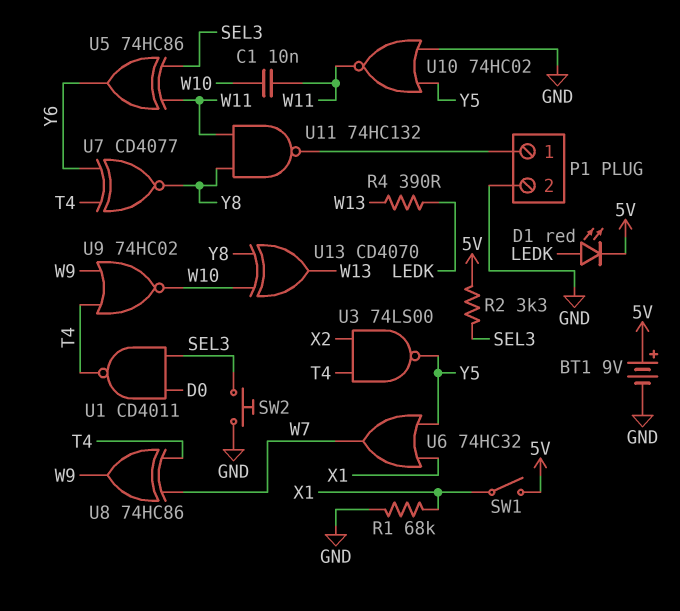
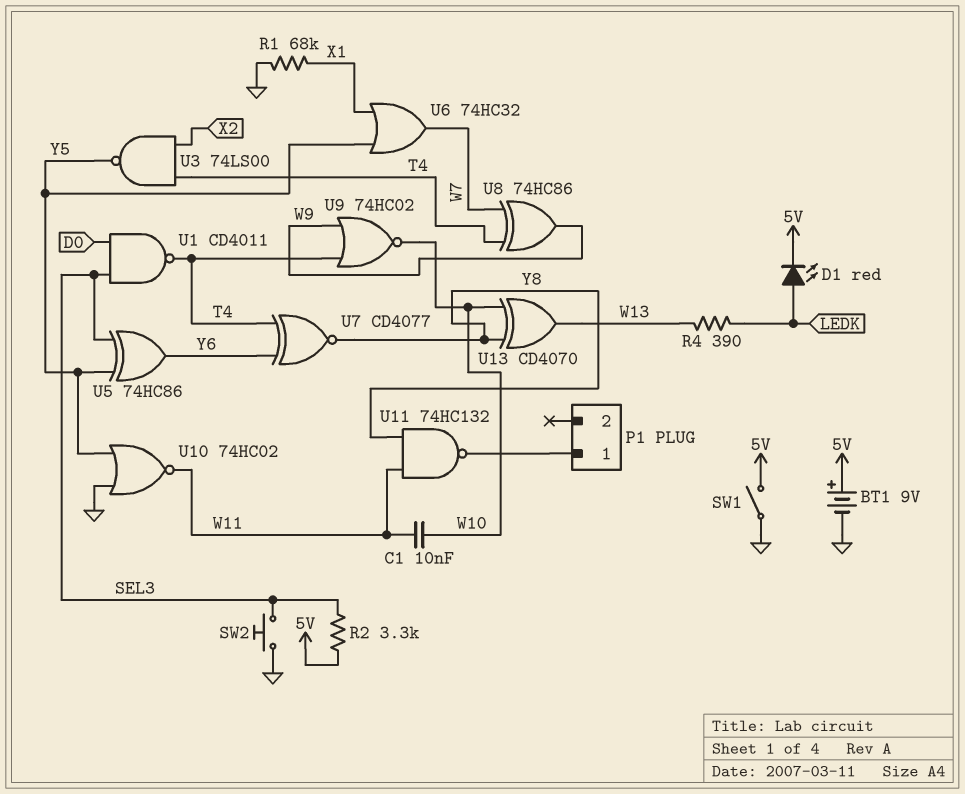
P1 pin 2: GND -> none
SW1: switch (5V, X1) -> switch (5V, GND)
U5: XOR 74HC86 (in SEL3, in W11, out Y6) -> XOR 74HC86 (in SEL3, in Y5, out Y6)

